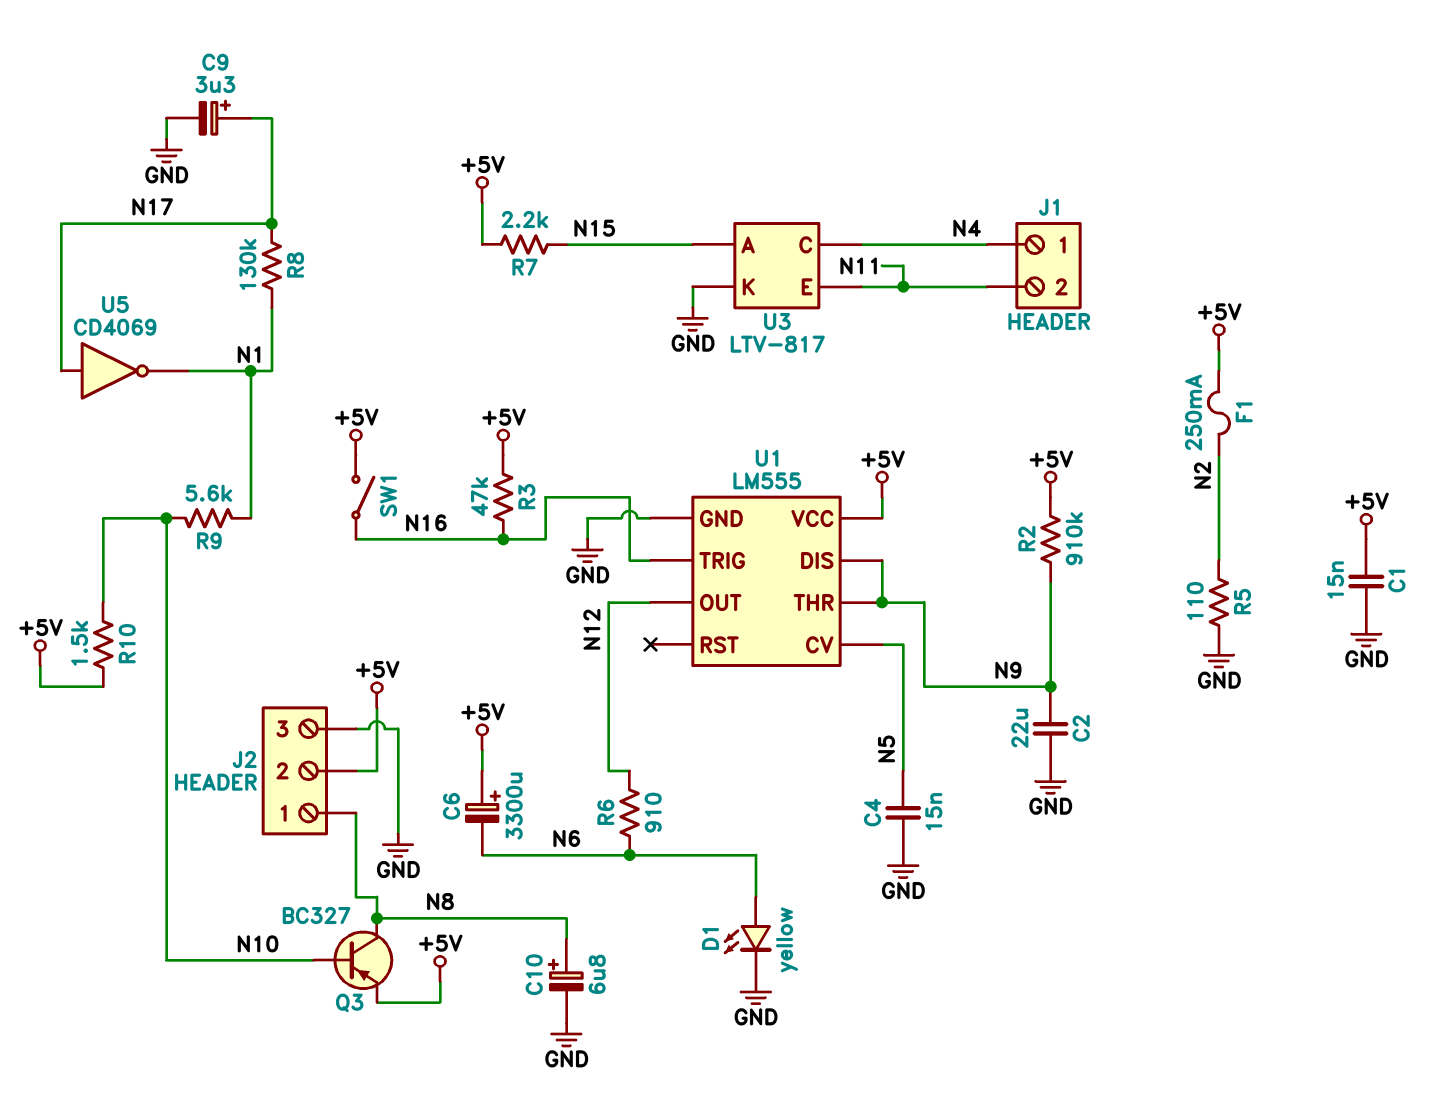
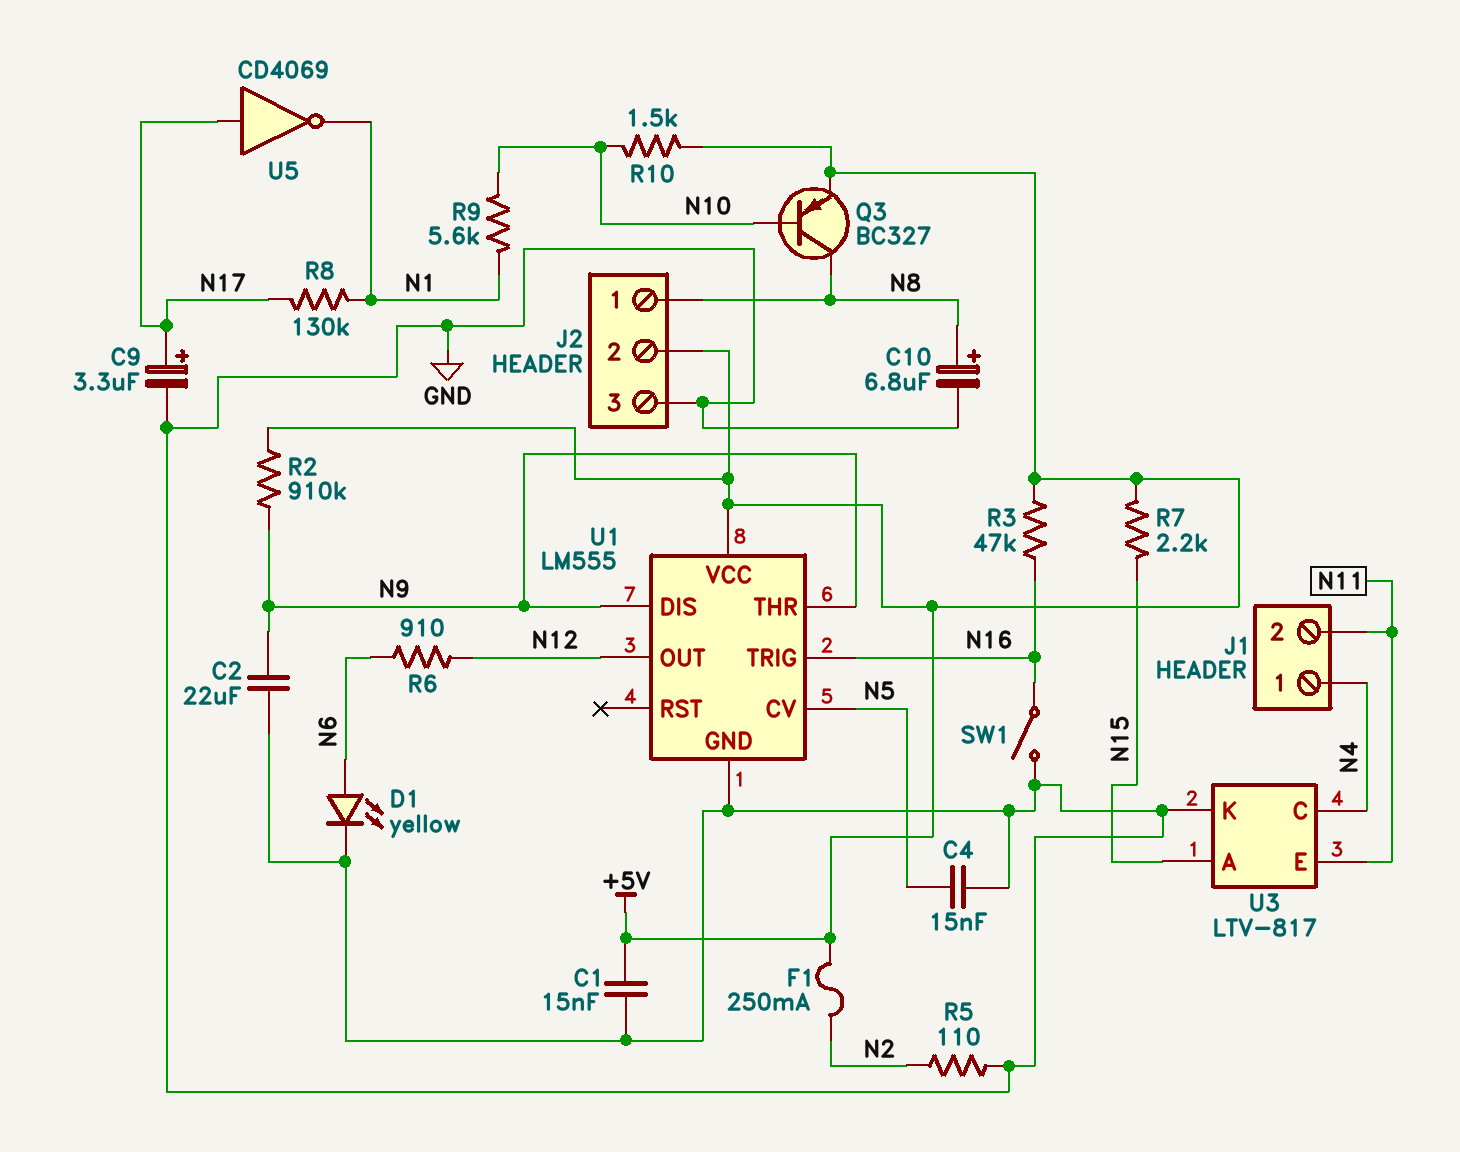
C6: 3300uF (plus +5V, minus N6) -> none
SW1: switch (+5V, N16) -> switch (GND, N16)

